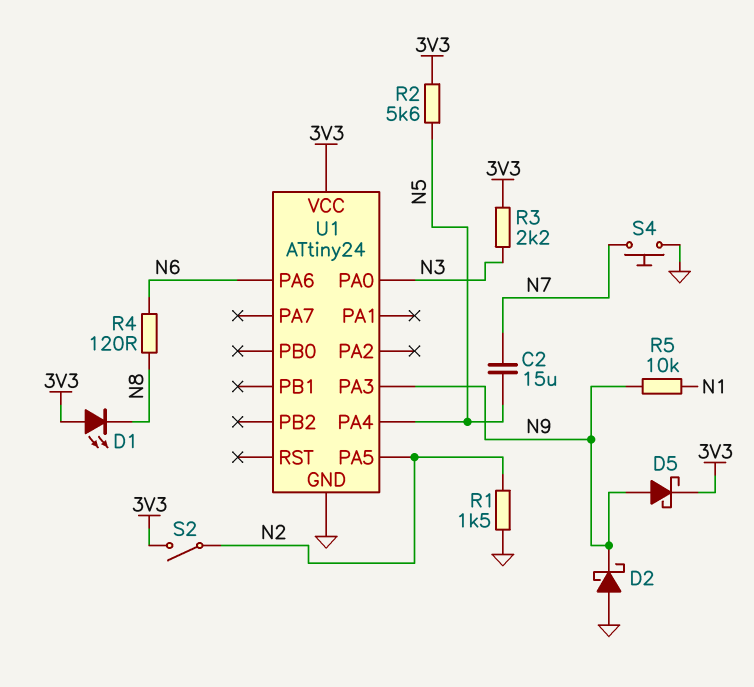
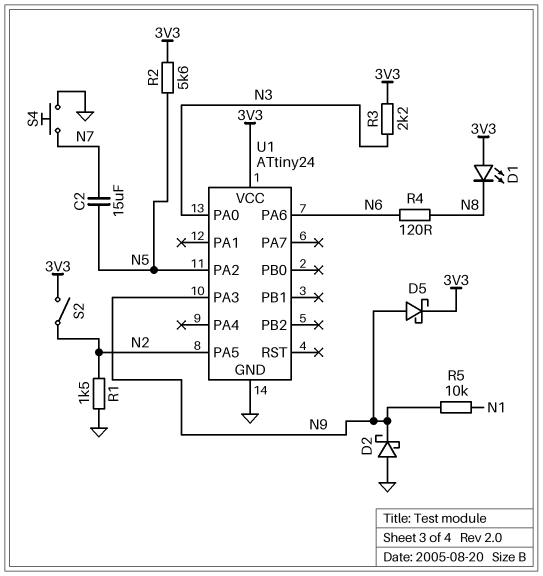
U1 pin PA2: none -> N5
U1 pin PA4: N5 -> none

